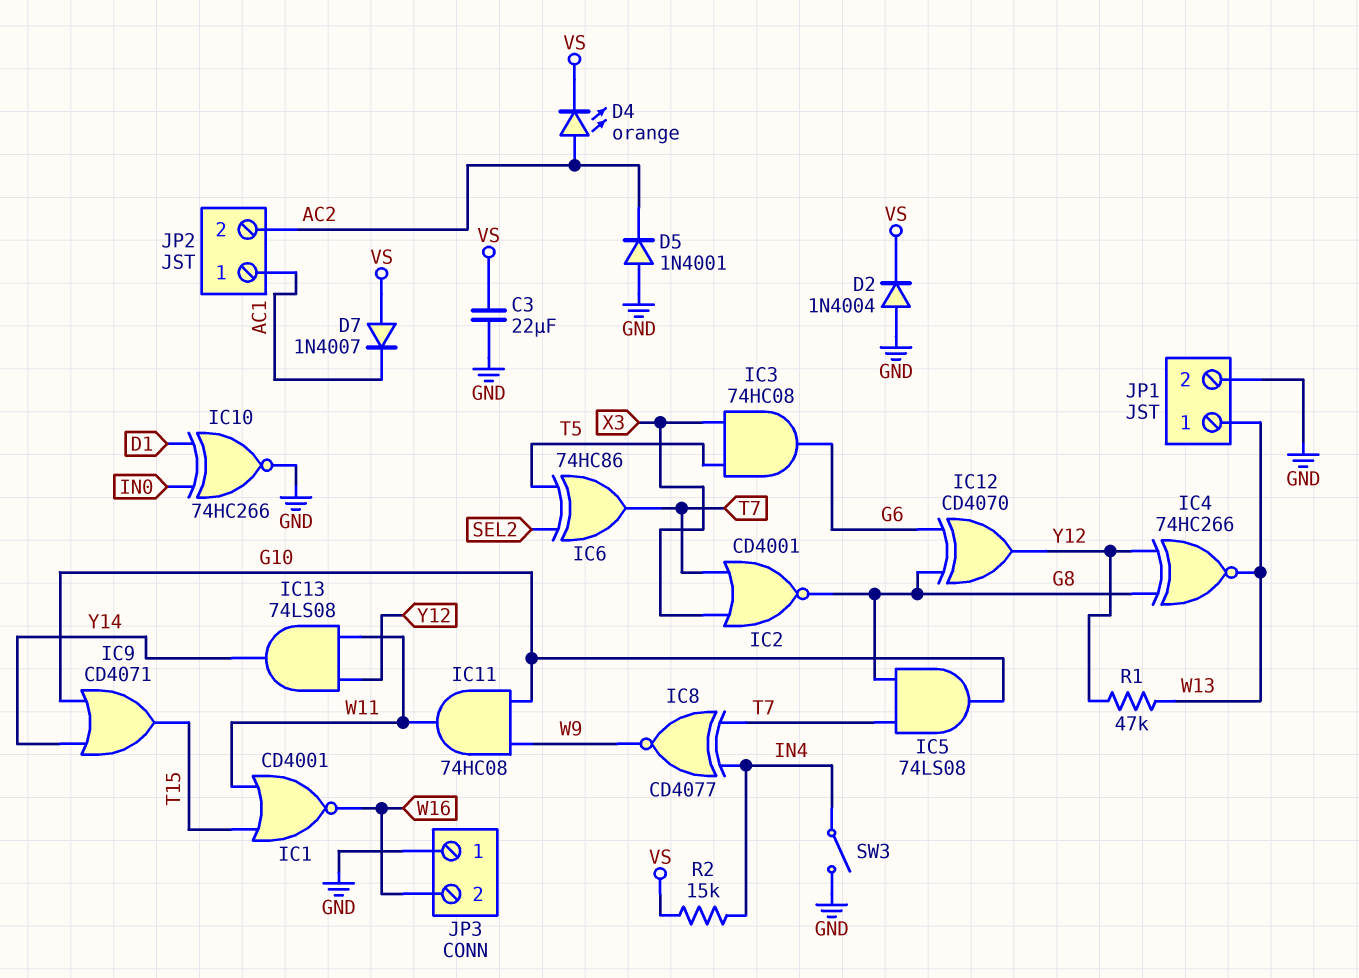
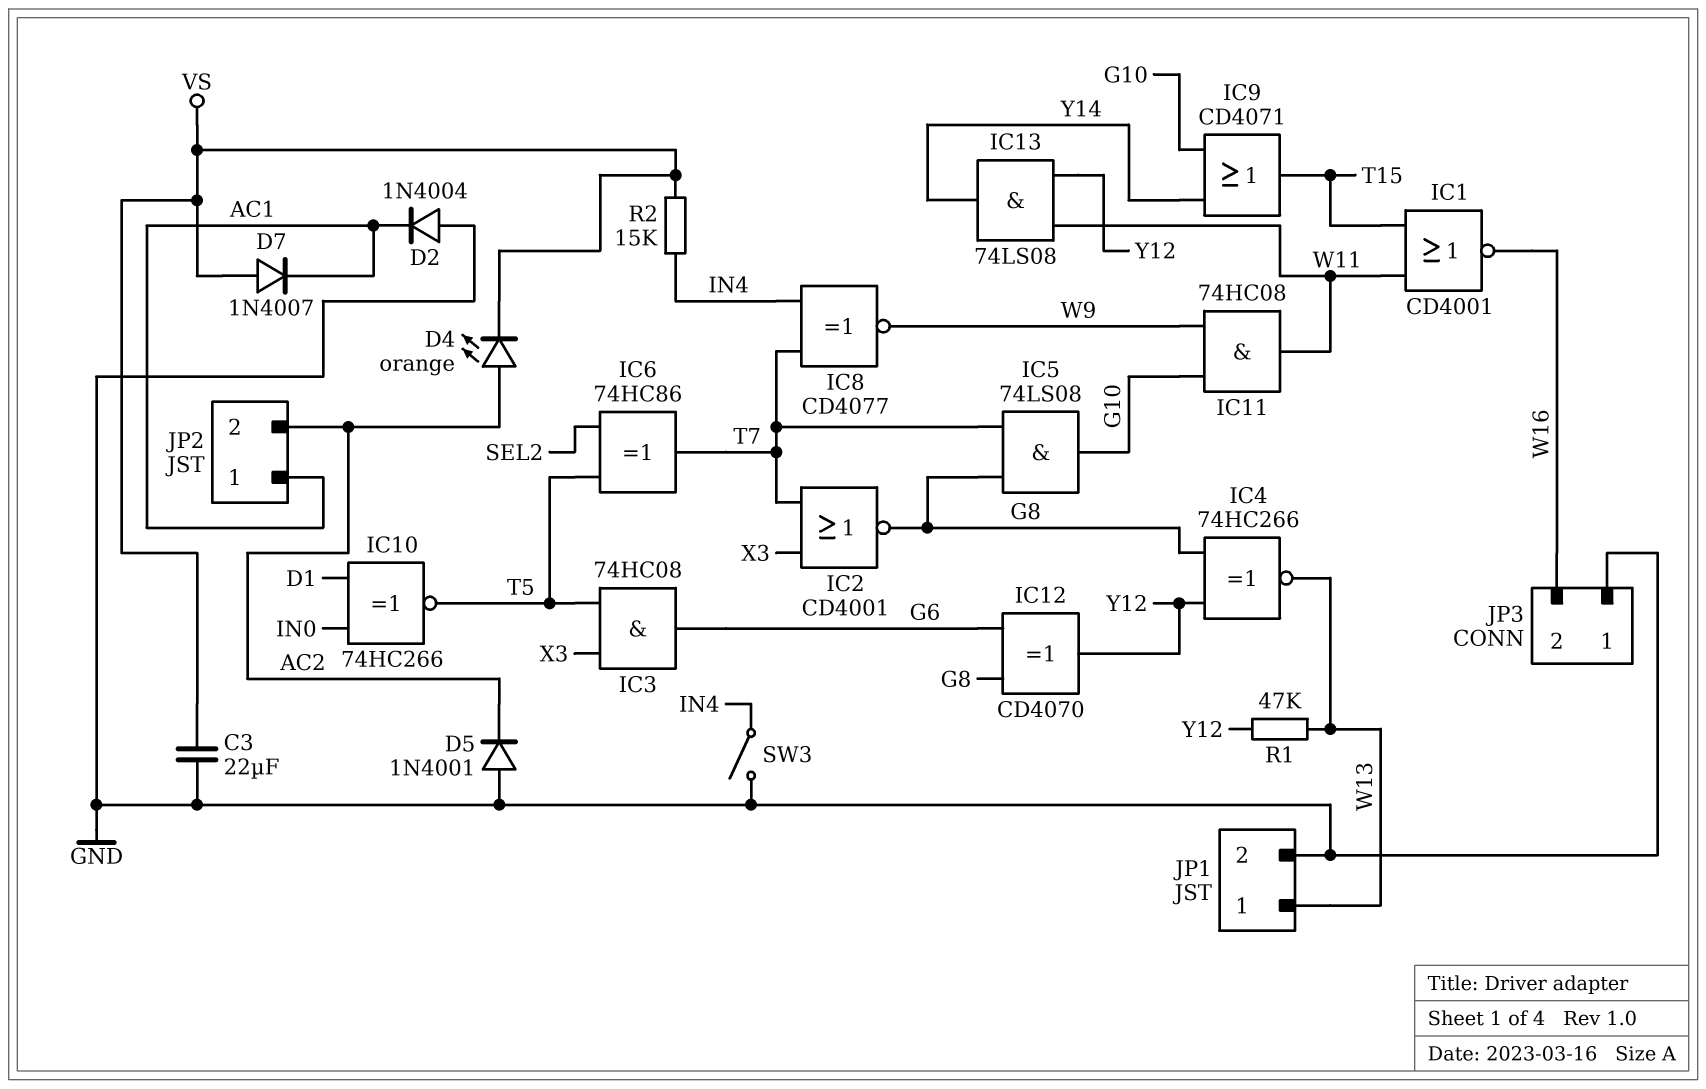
D2: diode 1N4004 (A GND, K VS) -> diode 1N4004 (A GND, K AC1)
IC10: XNOR 74HC266 (in D1, in IN0, out GND) -> XNOR 74HC266 (in D1, in IN0, out T5)

